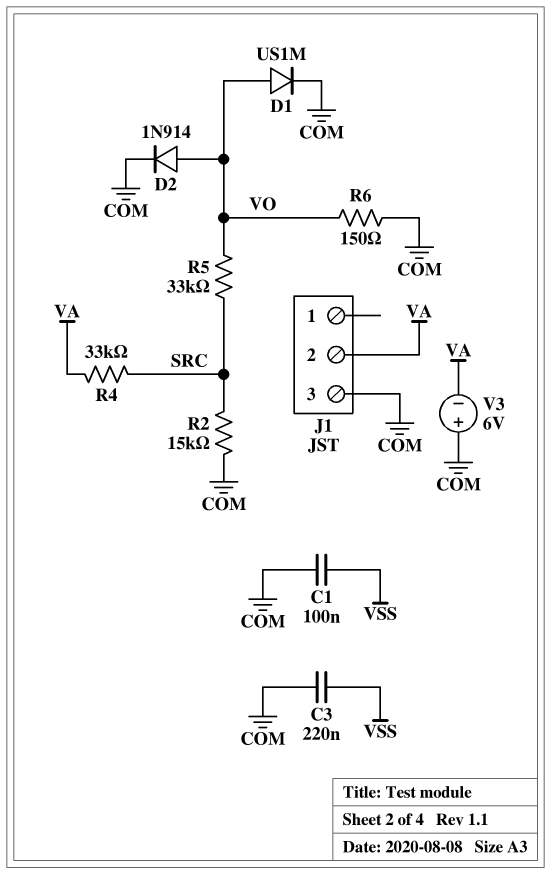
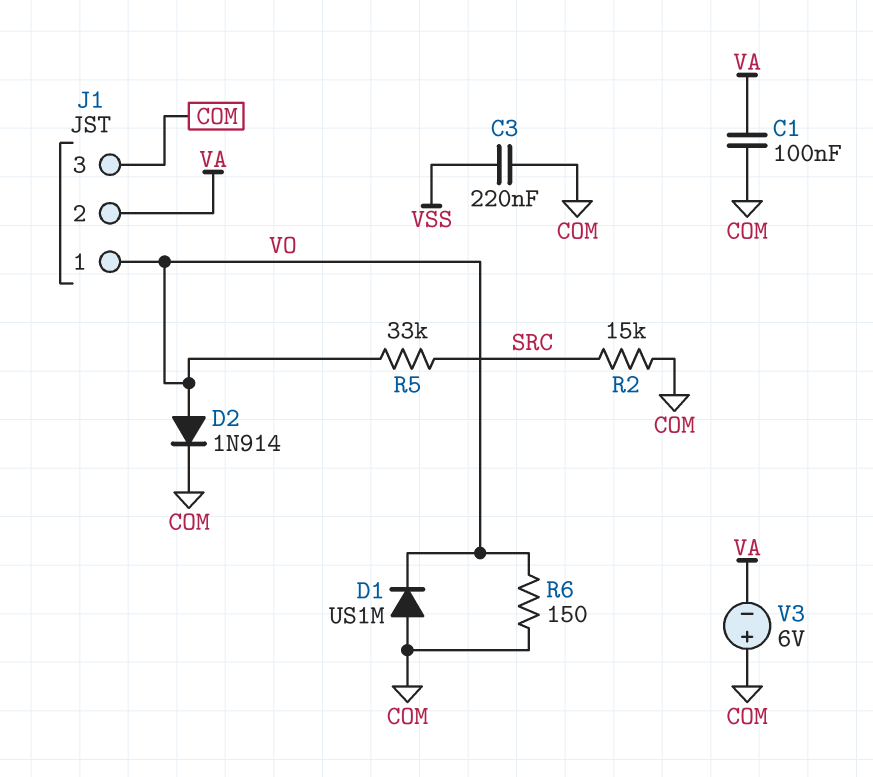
C1: 100nF (COM, VSS) -> 100nF (COM, VA)
D1: diode US1M (A VO, K COM) -> diode US1M (A COM, K VO)
J1 pin 1: none -> VO
R4: 33k (SRC, VA) -> none

